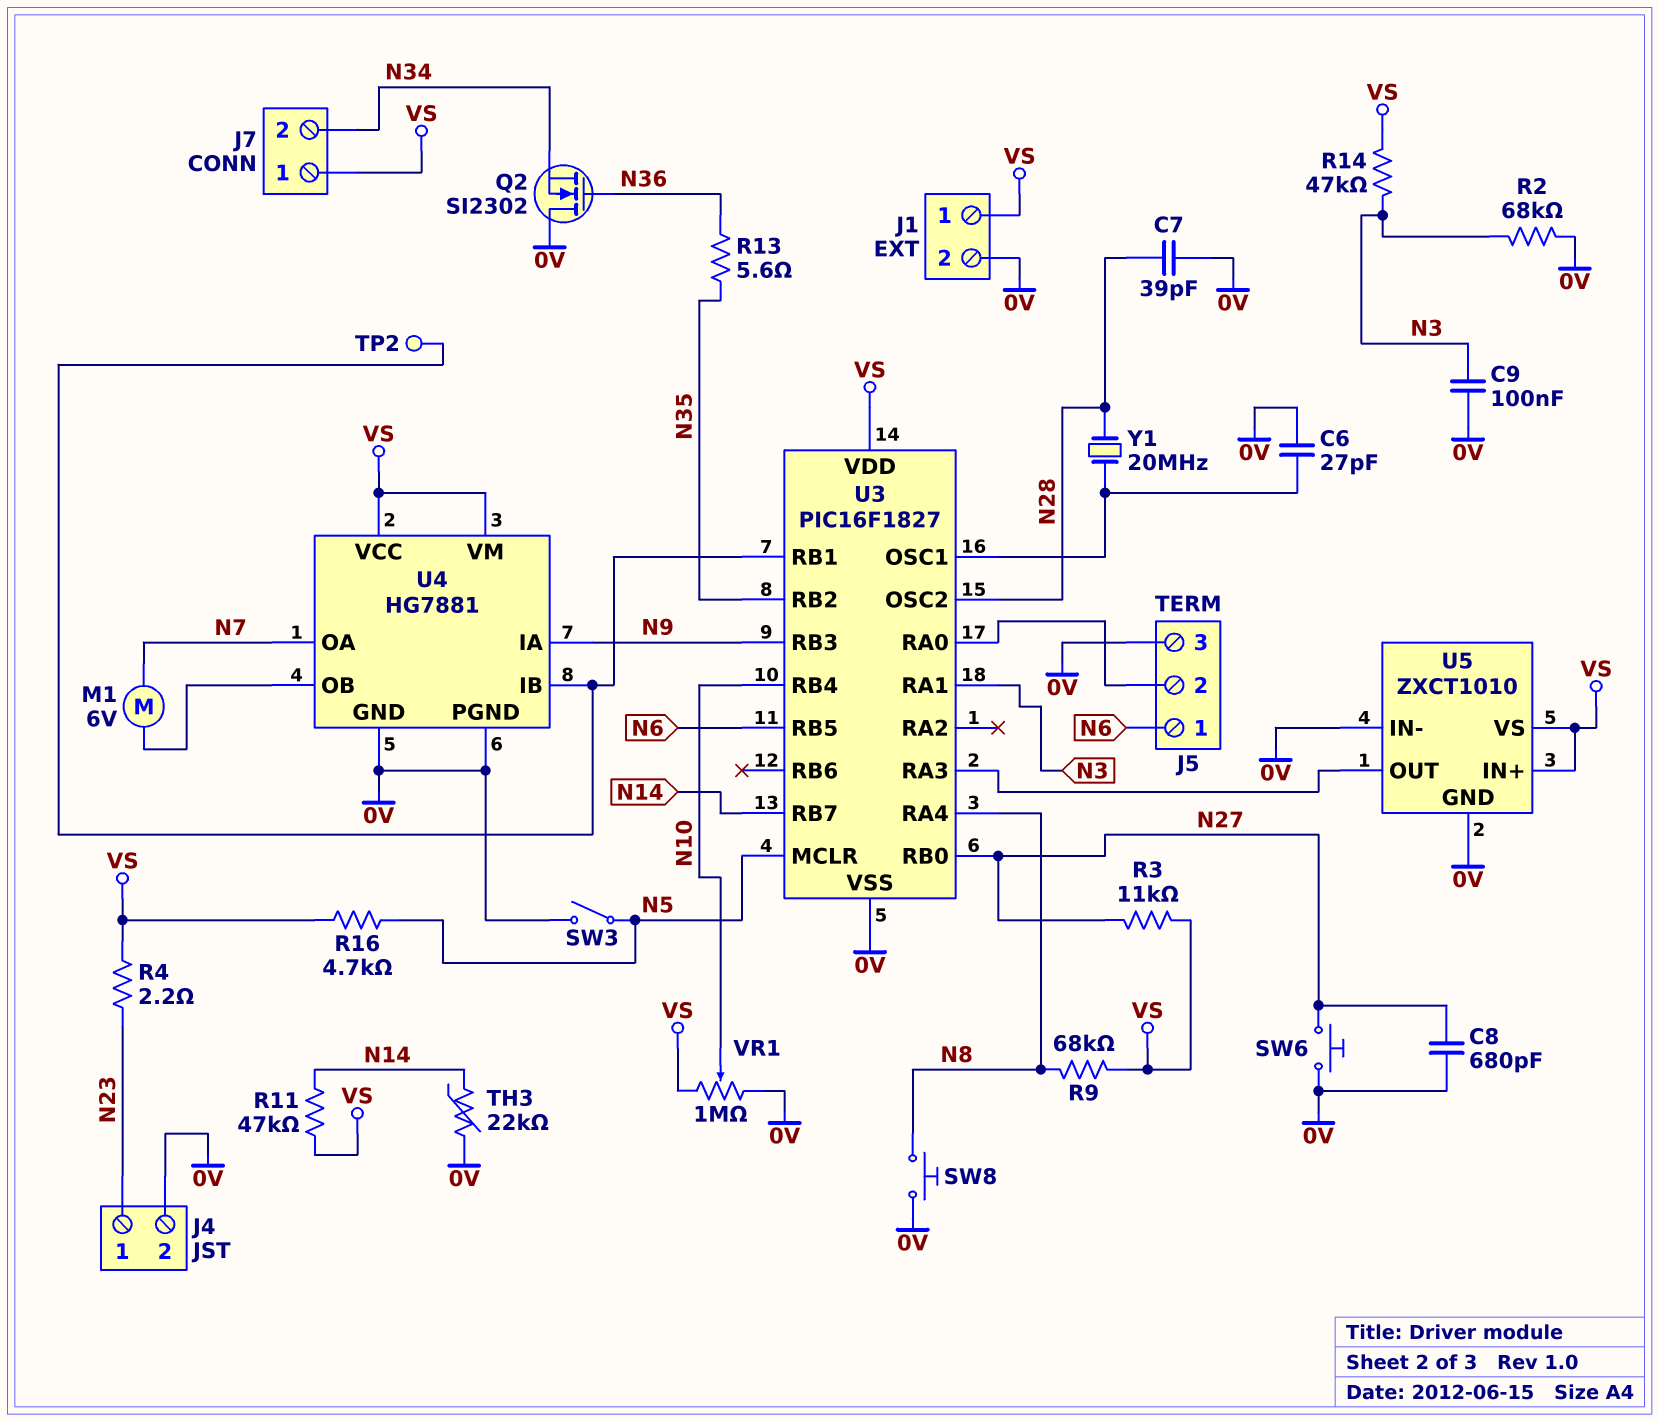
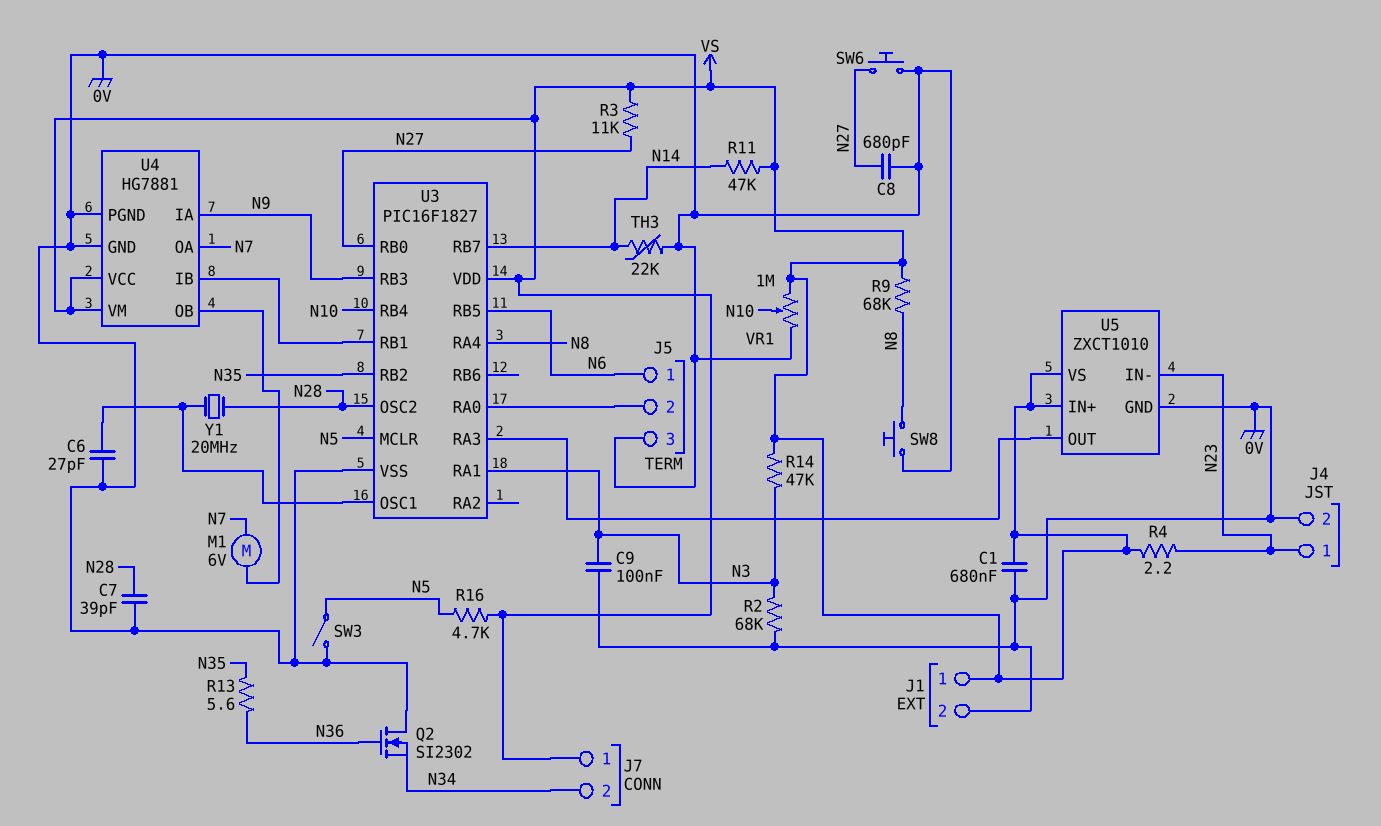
C1: none -> 680nF (0V, VS)
TP2: test point (U3/RB1) -> none
U5 pin IN-: 0V -> N23

